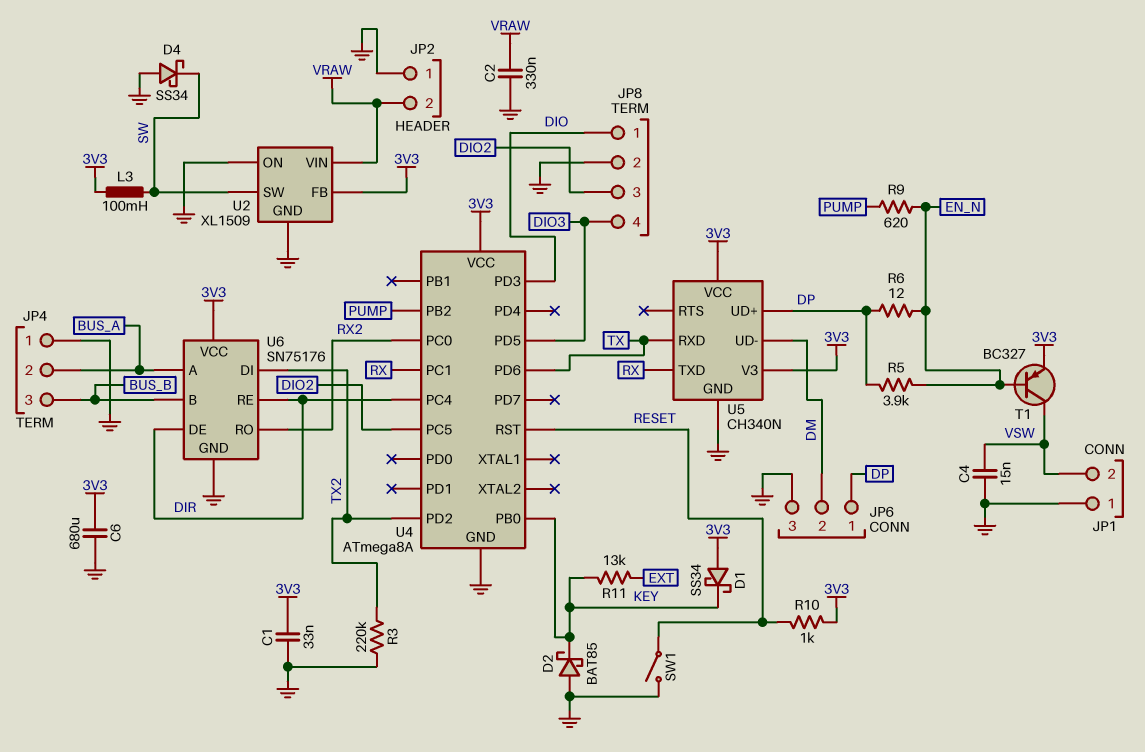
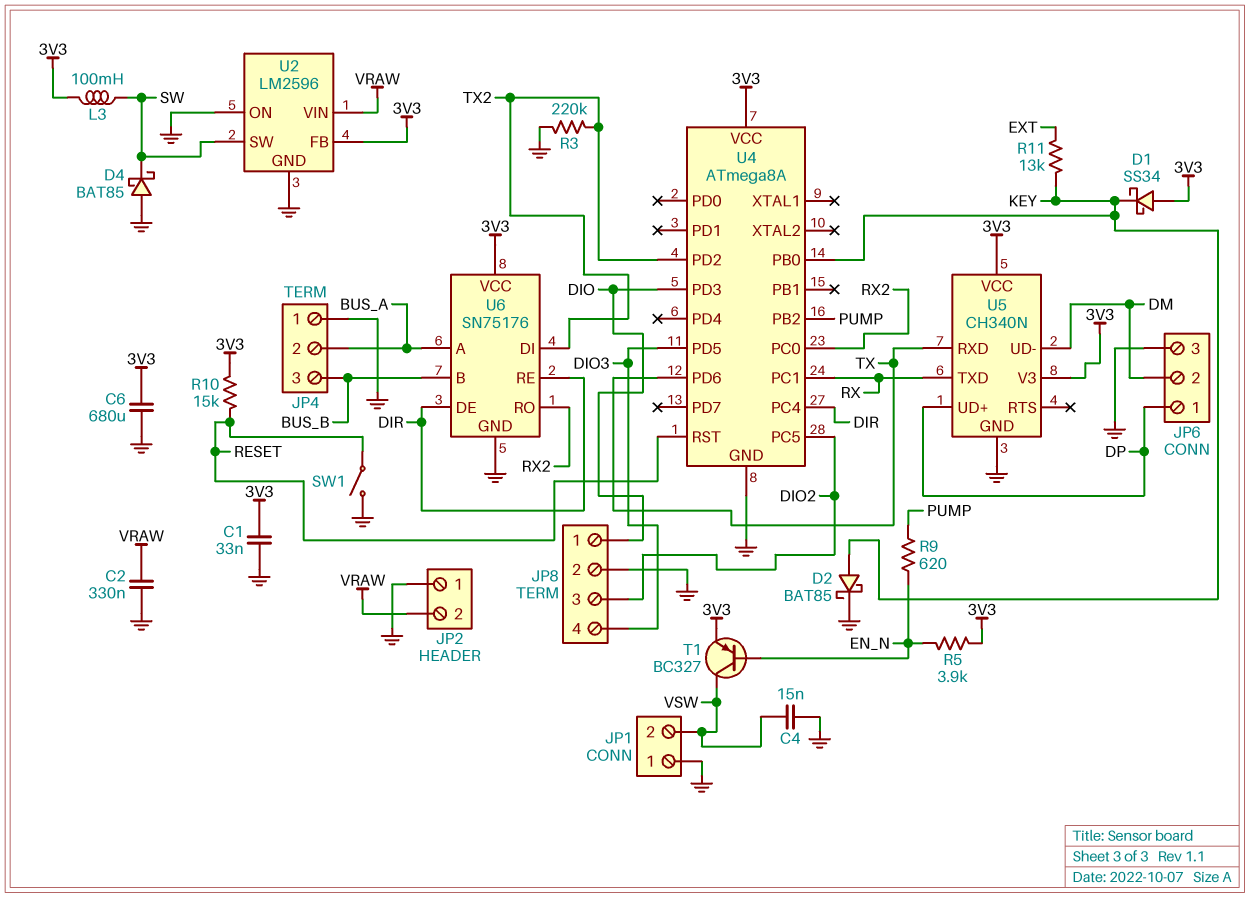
D2: schottky BAT85 (A GND, K KEY) -> schottky BAT85 (A KEY, K GND)
D4: schottky SS34 (A GND, K SW) -> schottky BAT85 (A GND, K SW)
R5: 3.9k (DP, EN_N) -> 3.9k (3V3, EN_N)
R6: 12 (DP, EN_N) -> none
R10: 1k (3V3, RESET) -> 15k (3V3, RESET)
U2: XL1509 -> LM2596

